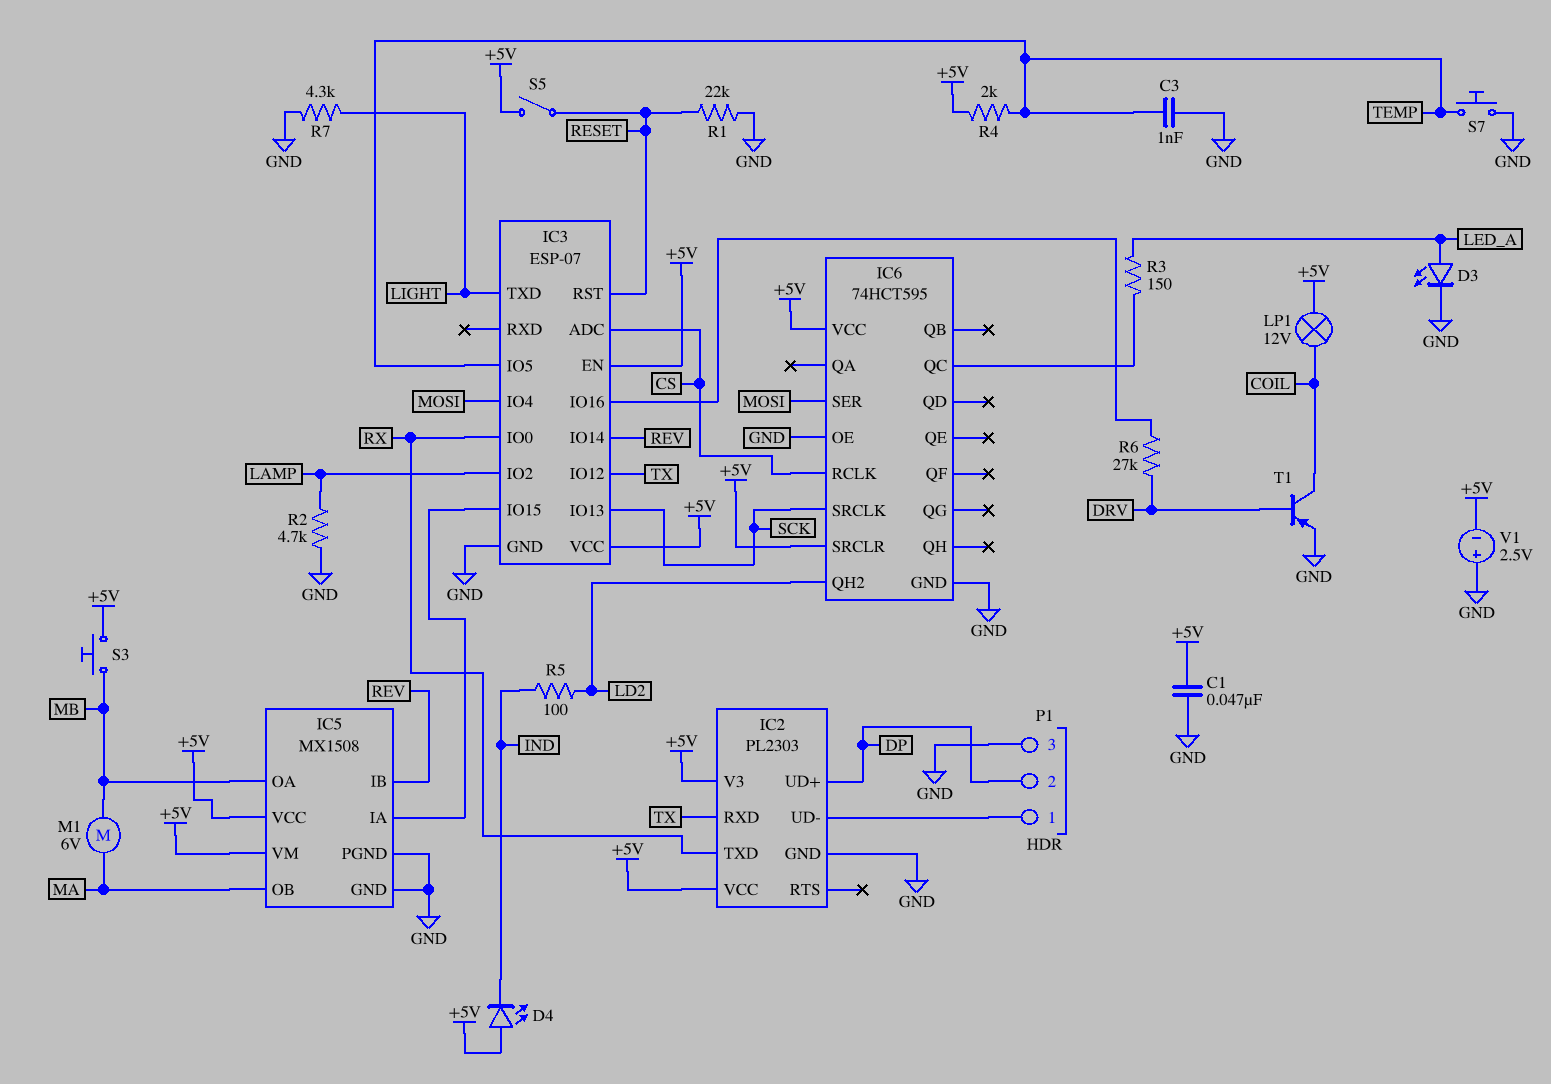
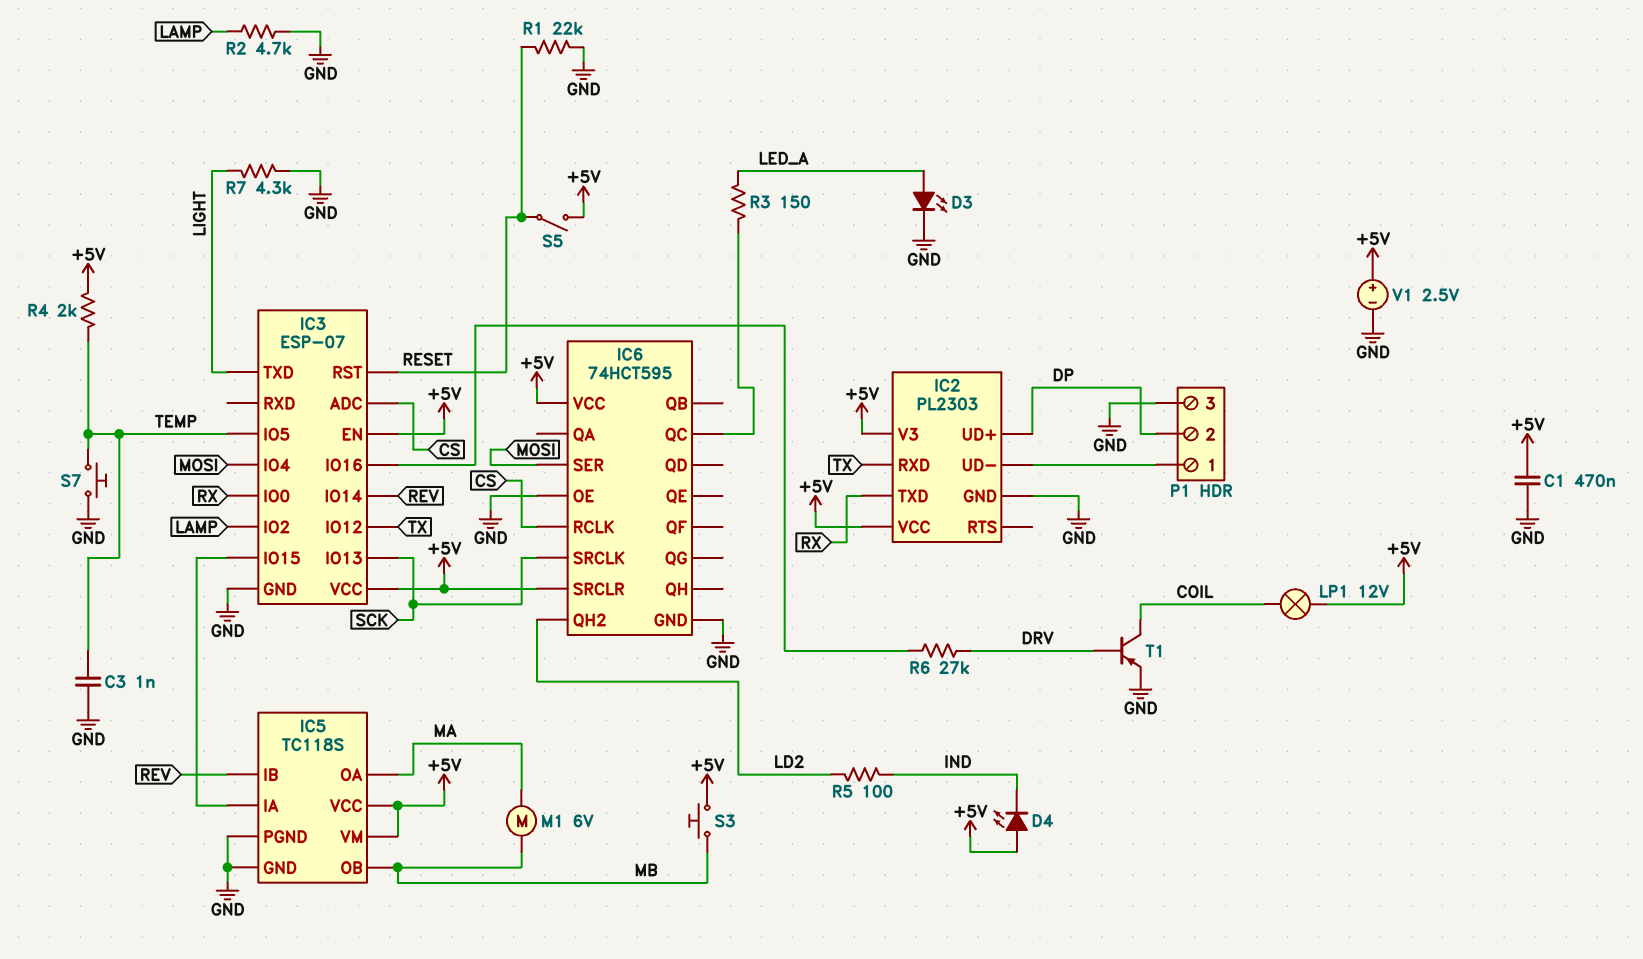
C1: 47nF (+5V, GND) -> 470nF (+5V, GND)
IC5: MX1508 -> TC118S
IC5 pin OA: MB -> MA
IC5 pin OB: MA -> MB
V1: 2.5V (plus GND, minus +5V) -> 2.5V (plus +5V, minus GND)

